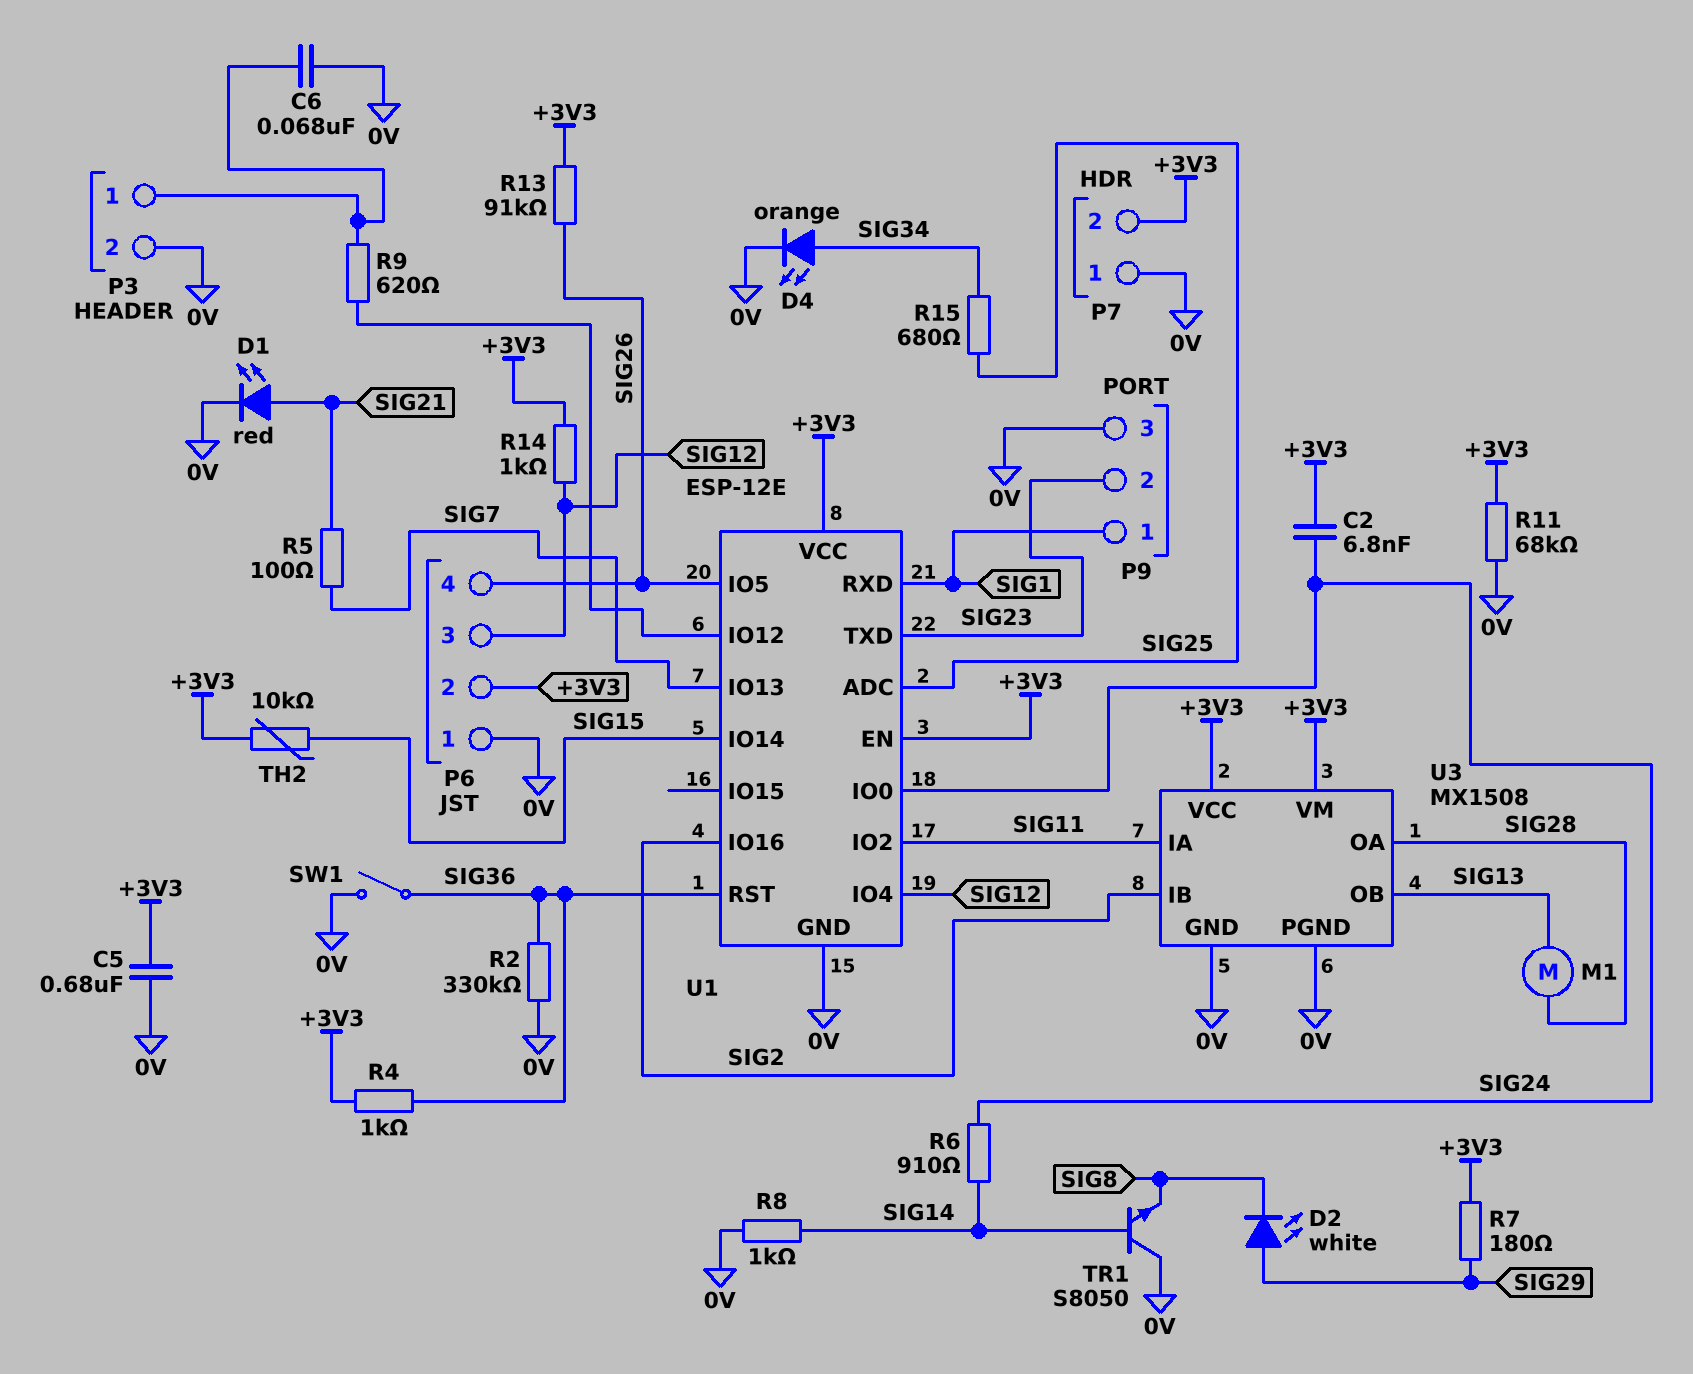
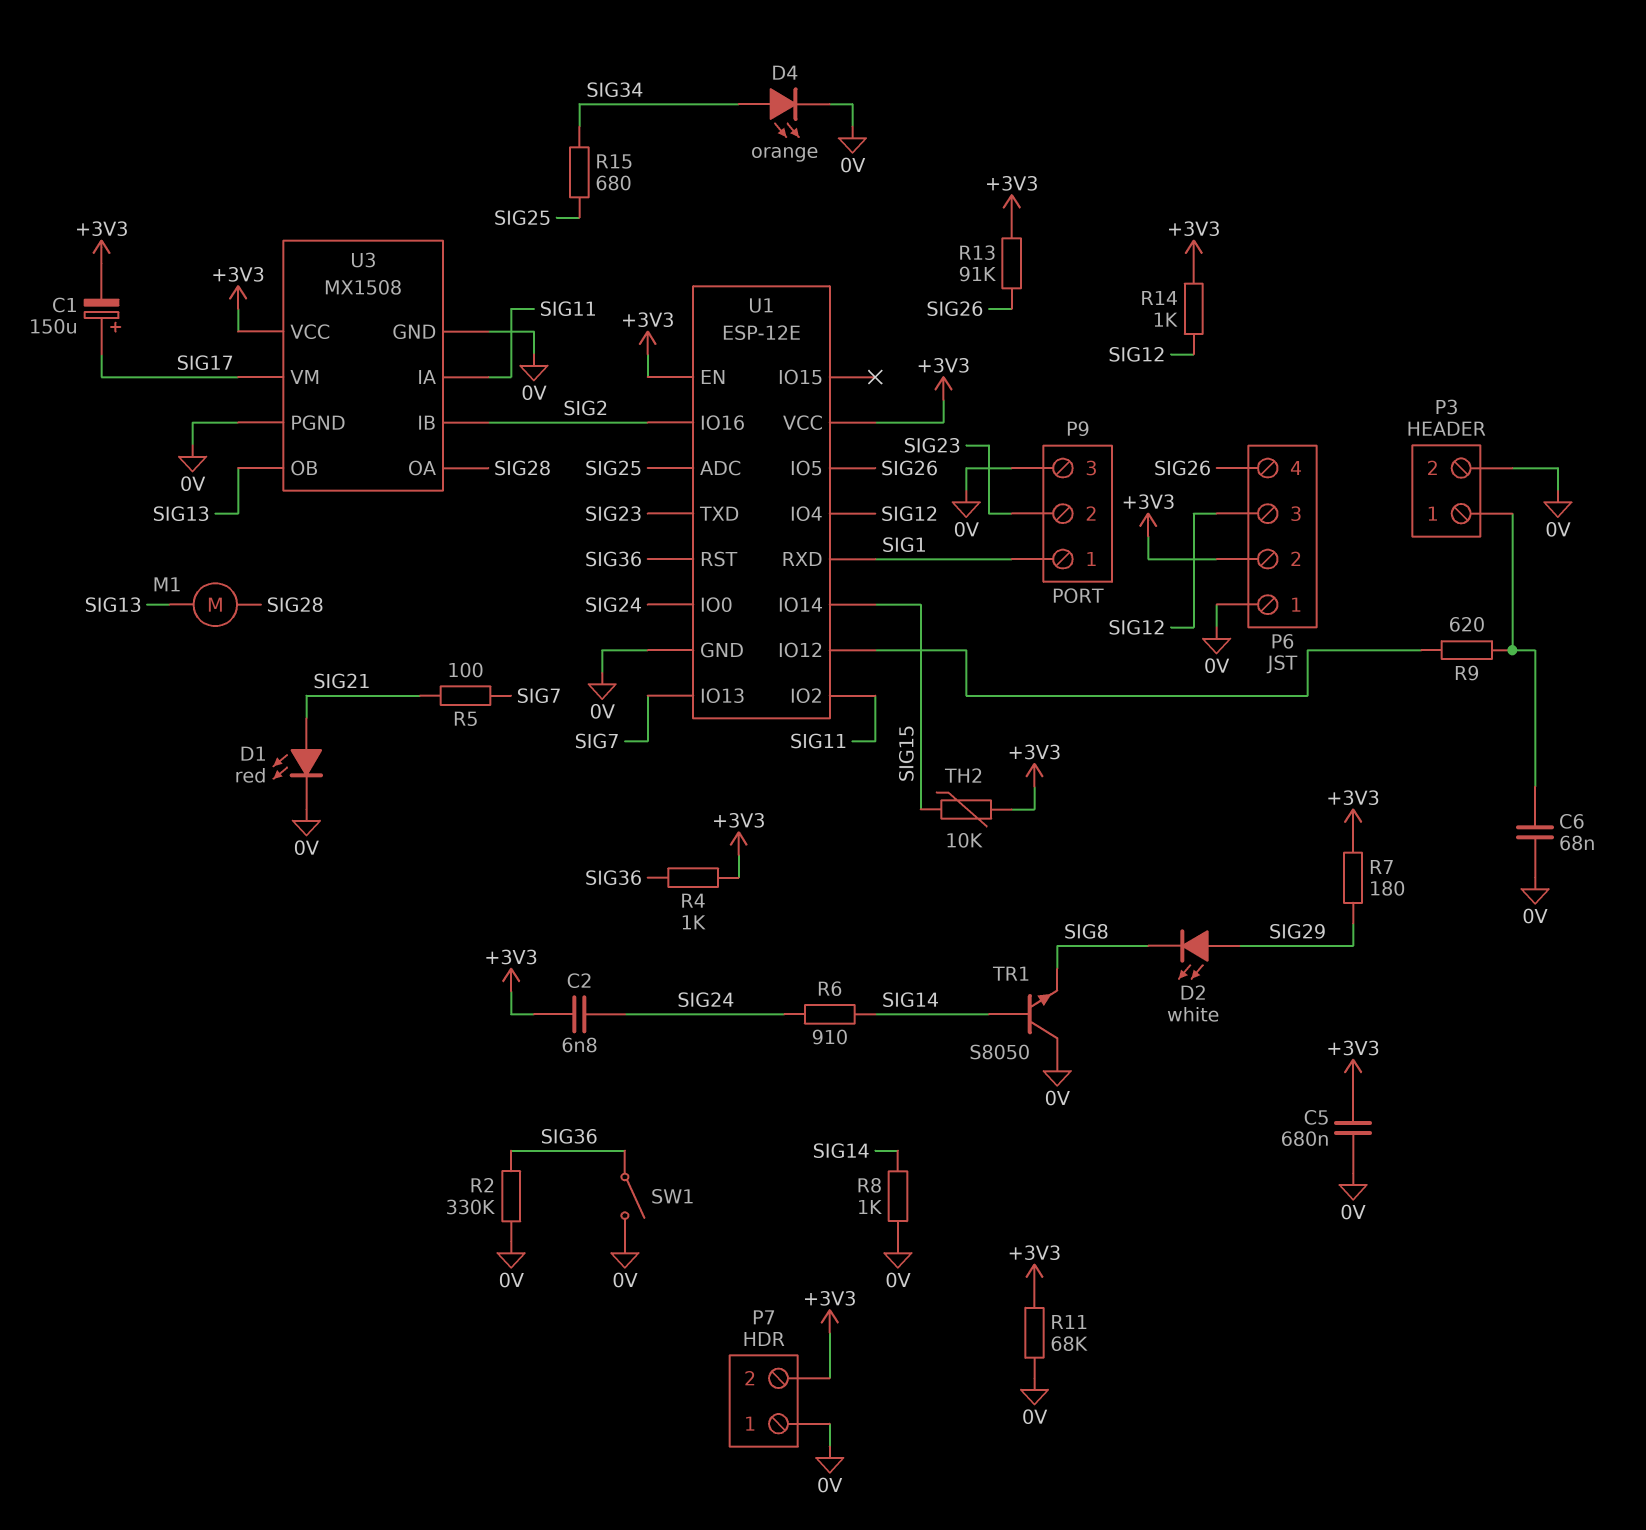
C1: none -> 150uF (plus SIG17, minus +3V3)
U3 pin VM: +3V3 -> SIG17

